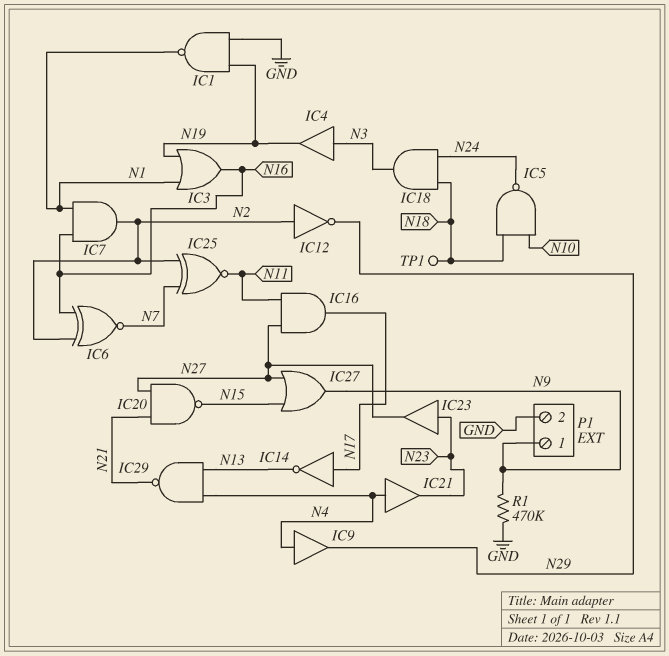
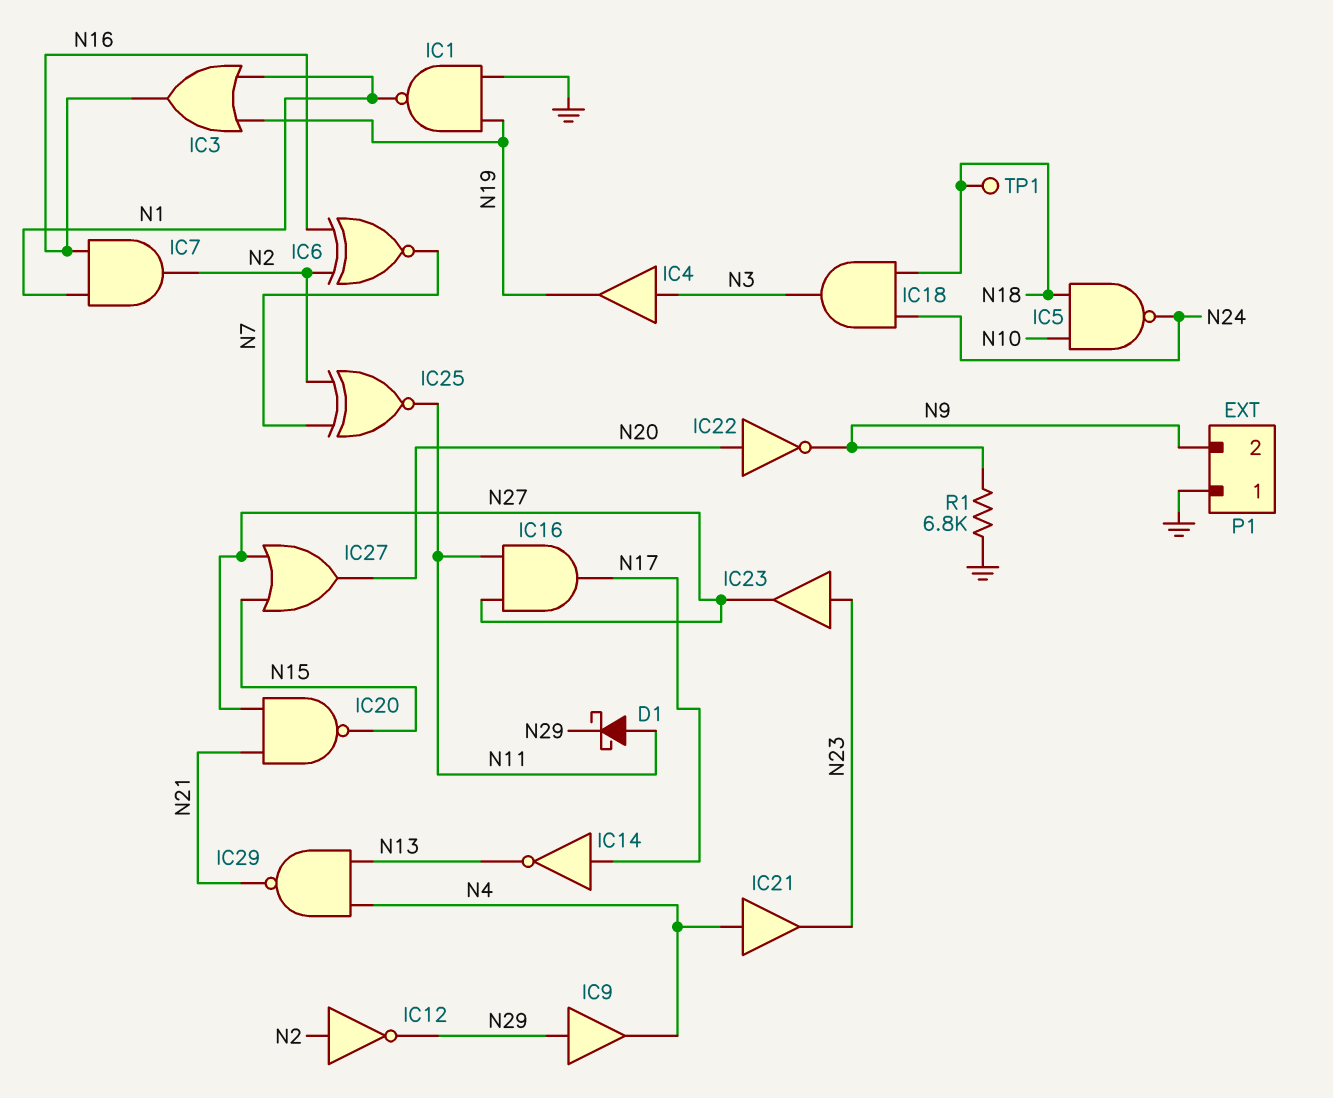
D1: none -> schottky (A N11, K N29)
IC9: buffer (in N4, out N29) -> buffer (in N29, out N4)
IC22: none -> NOT (in N20, out N9)
IC27: OR (in N15, in N27, out N9) -> OR (in N15, in N27, out N20)
P1 pin 1: N9 -> GND
P1 pin 2: GND -> N9
R1: 470k (GND, N9) -> 6.8k (GND, N9)

